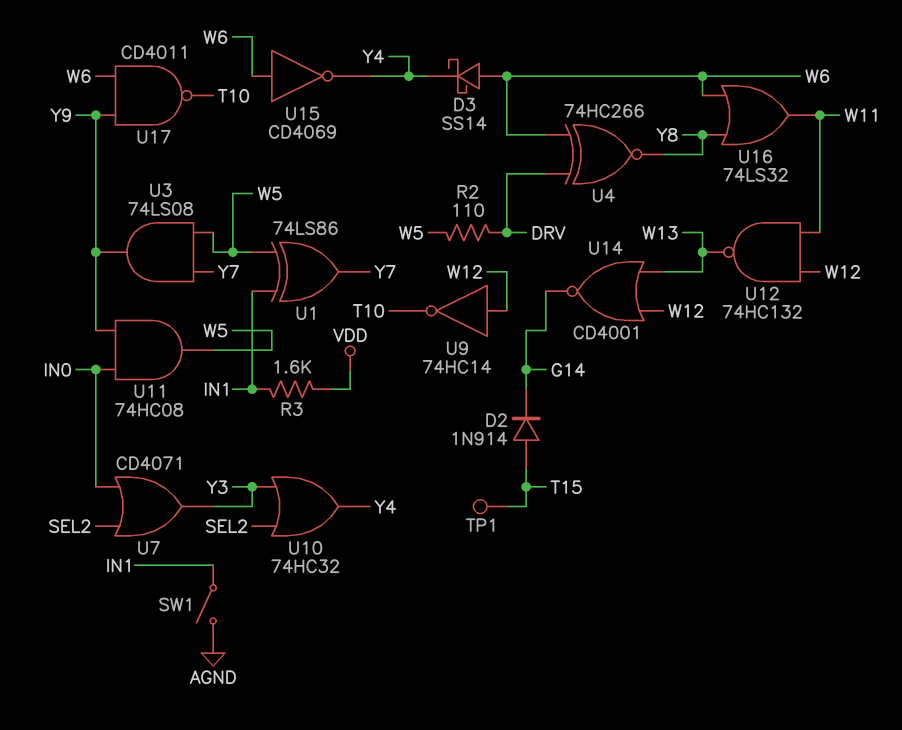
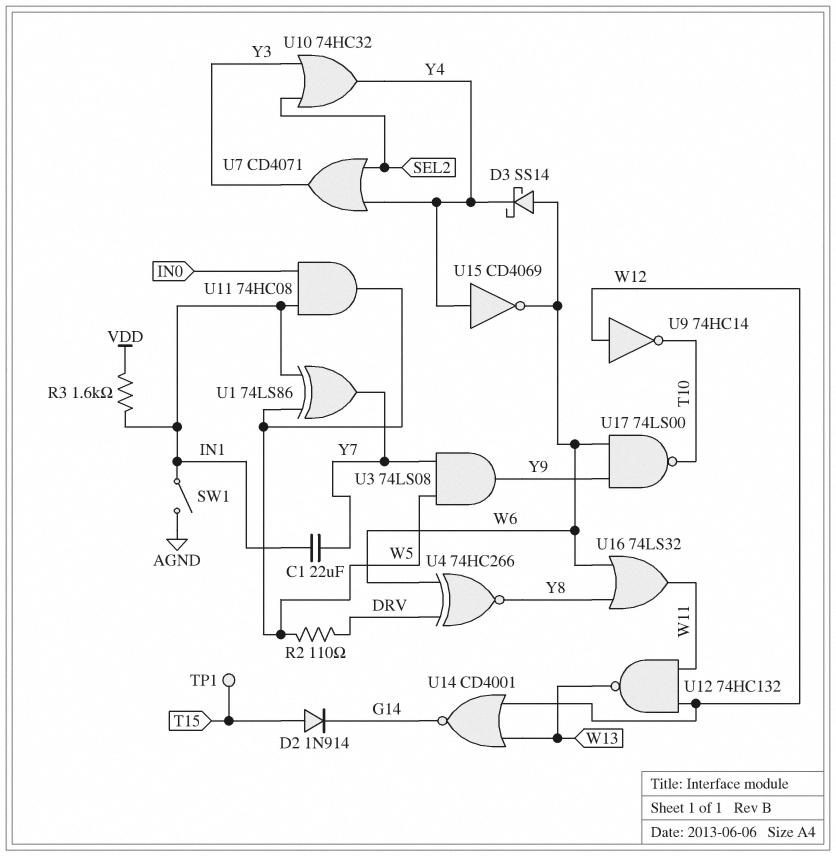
C1: none -> 22uF (IN1, Y7)
U7: OR CD4071 (in IN0, in SEL2, out Y3) -> OR CD4071 (in SEL2, in Y4, out Y3)
U11: AND 74HC08 (in IN0, in Y9, out W5) -> AND 74HC08 (in IN0, in IN1, out W5)
U15: NOT CD4069 (in W6, out Y4) -> NOT CD4069 (in Y4, out W6)
U17: NAND CD4011 (in W6, in Y9, out T10) -> NAND 74LS00 (in W6, in Y9, out T10)

